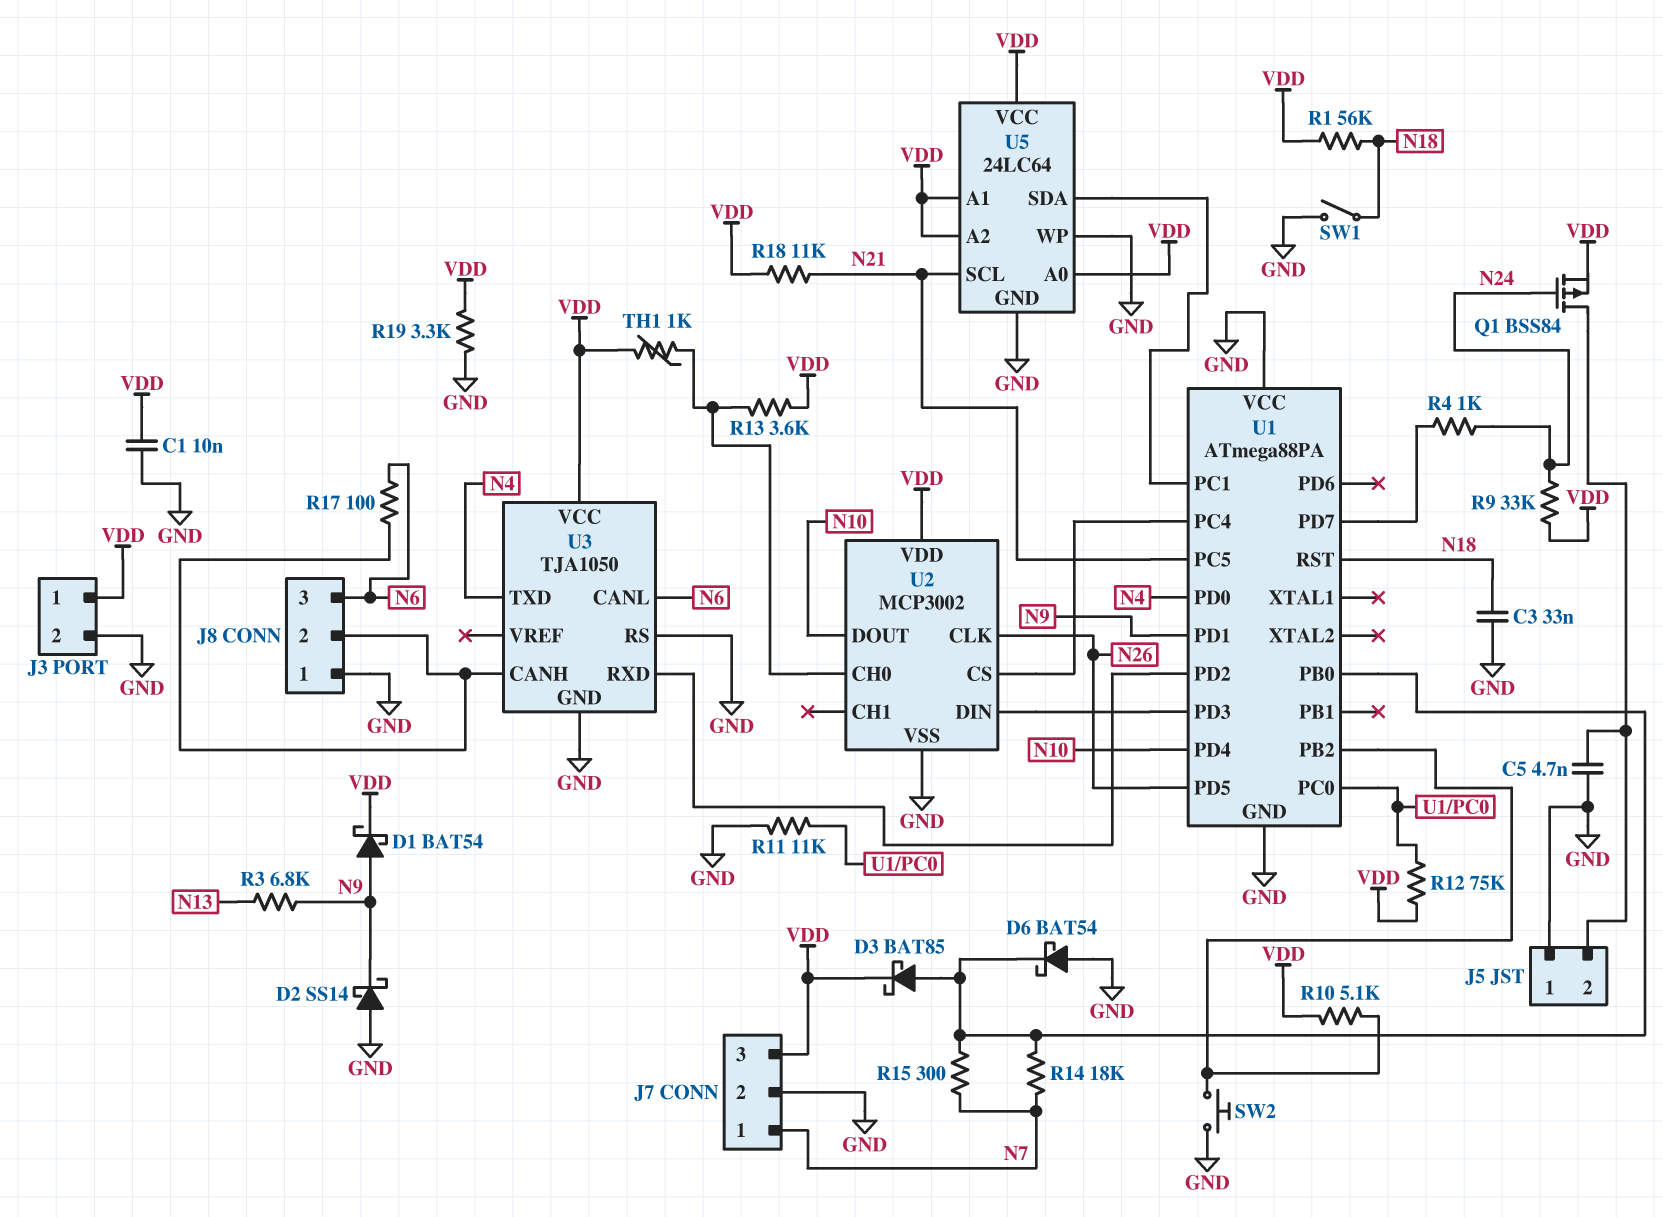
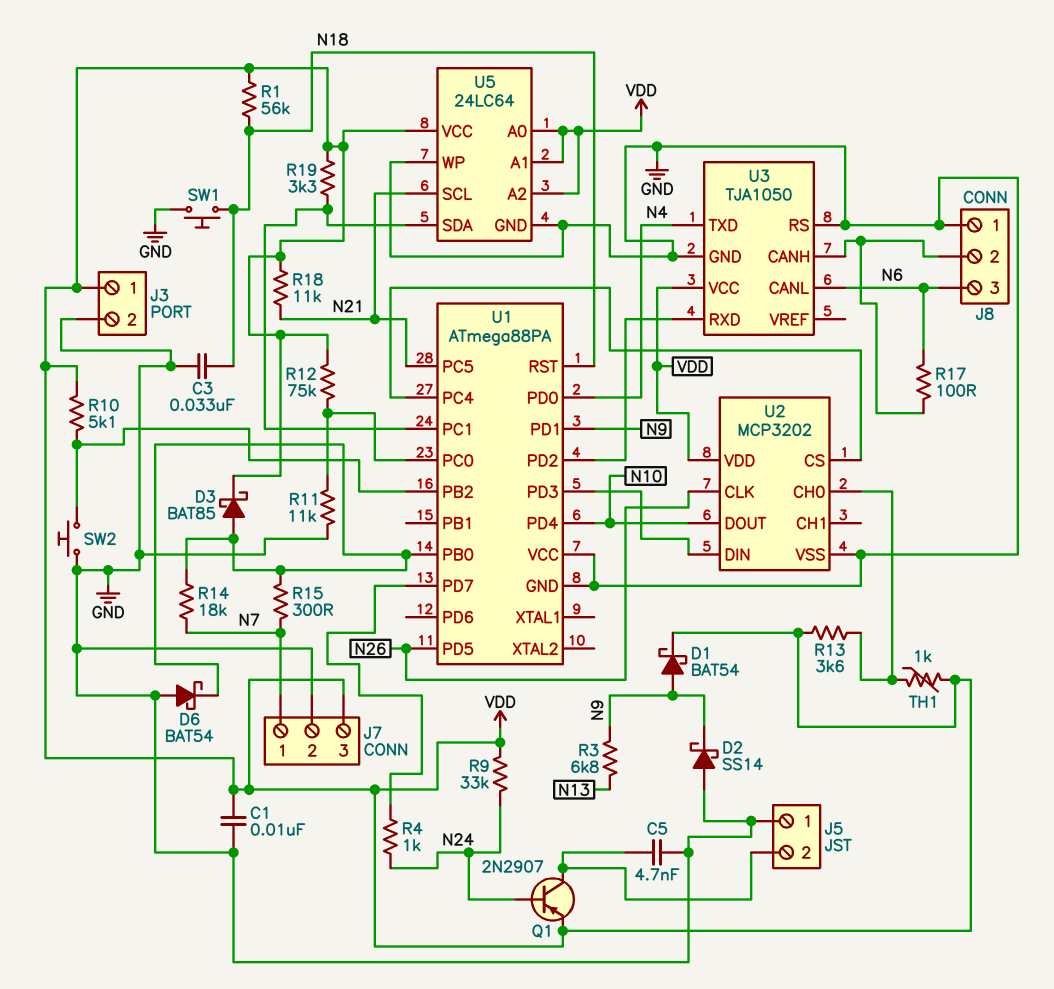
Q1: PMOS BSS84 (G N24, D J5/2, S VDD) -> PNP 2N2907 (B N24, C J5/2, E VDD)
R19: 3.3k (GND, VDD) -> 3.3k (U1/PC1, VDD)
SW1: switch (GND, N18) -> button (GND, N18)
U2: MCP3002 -> MCP3202

